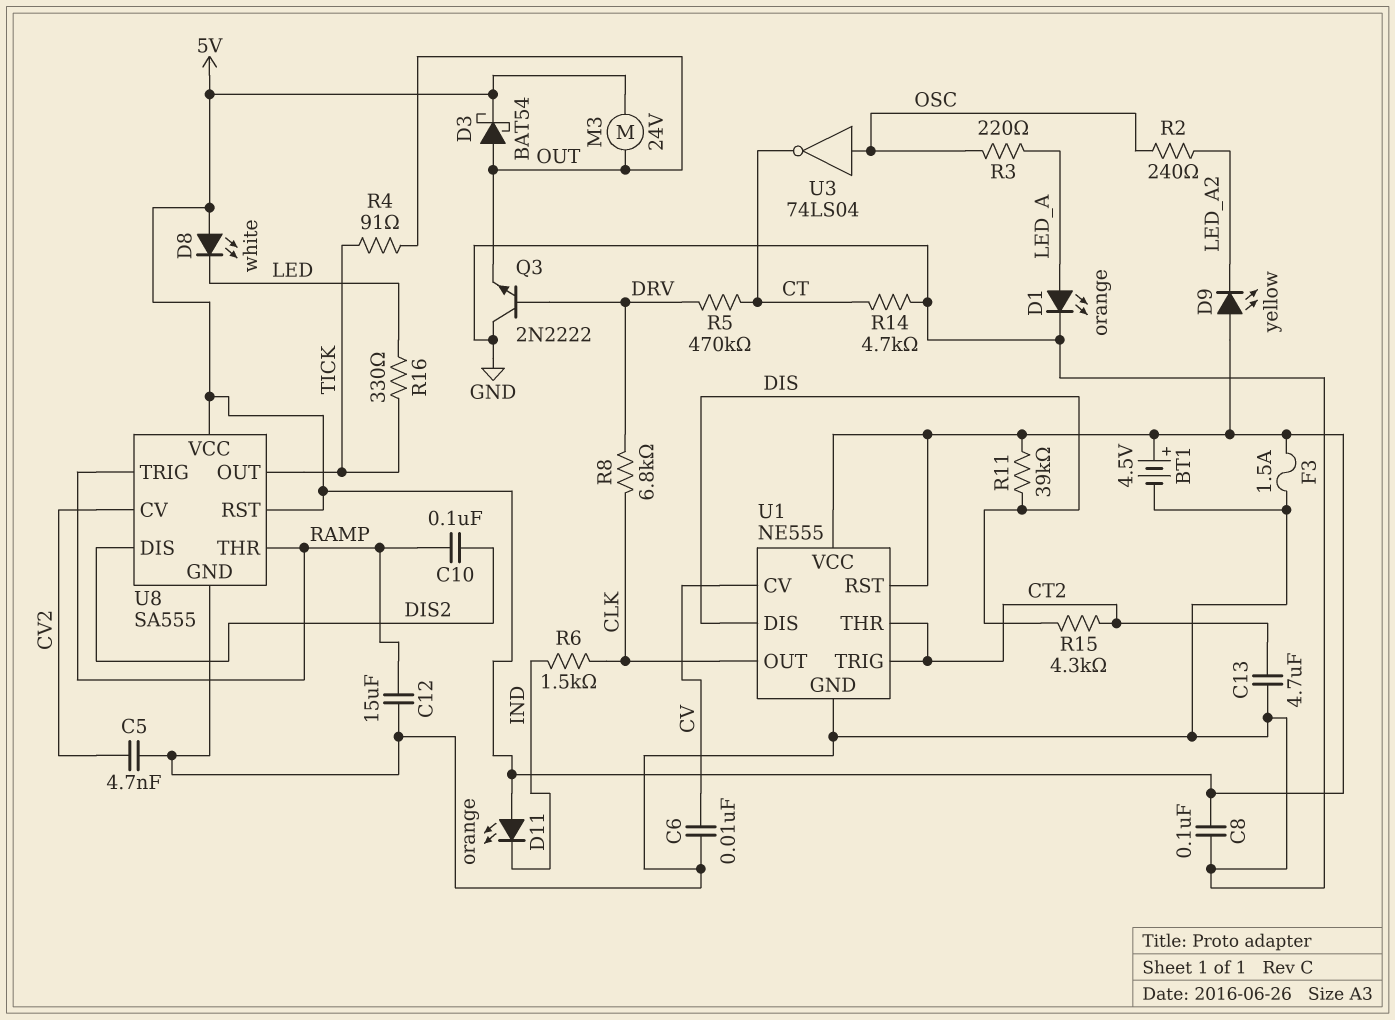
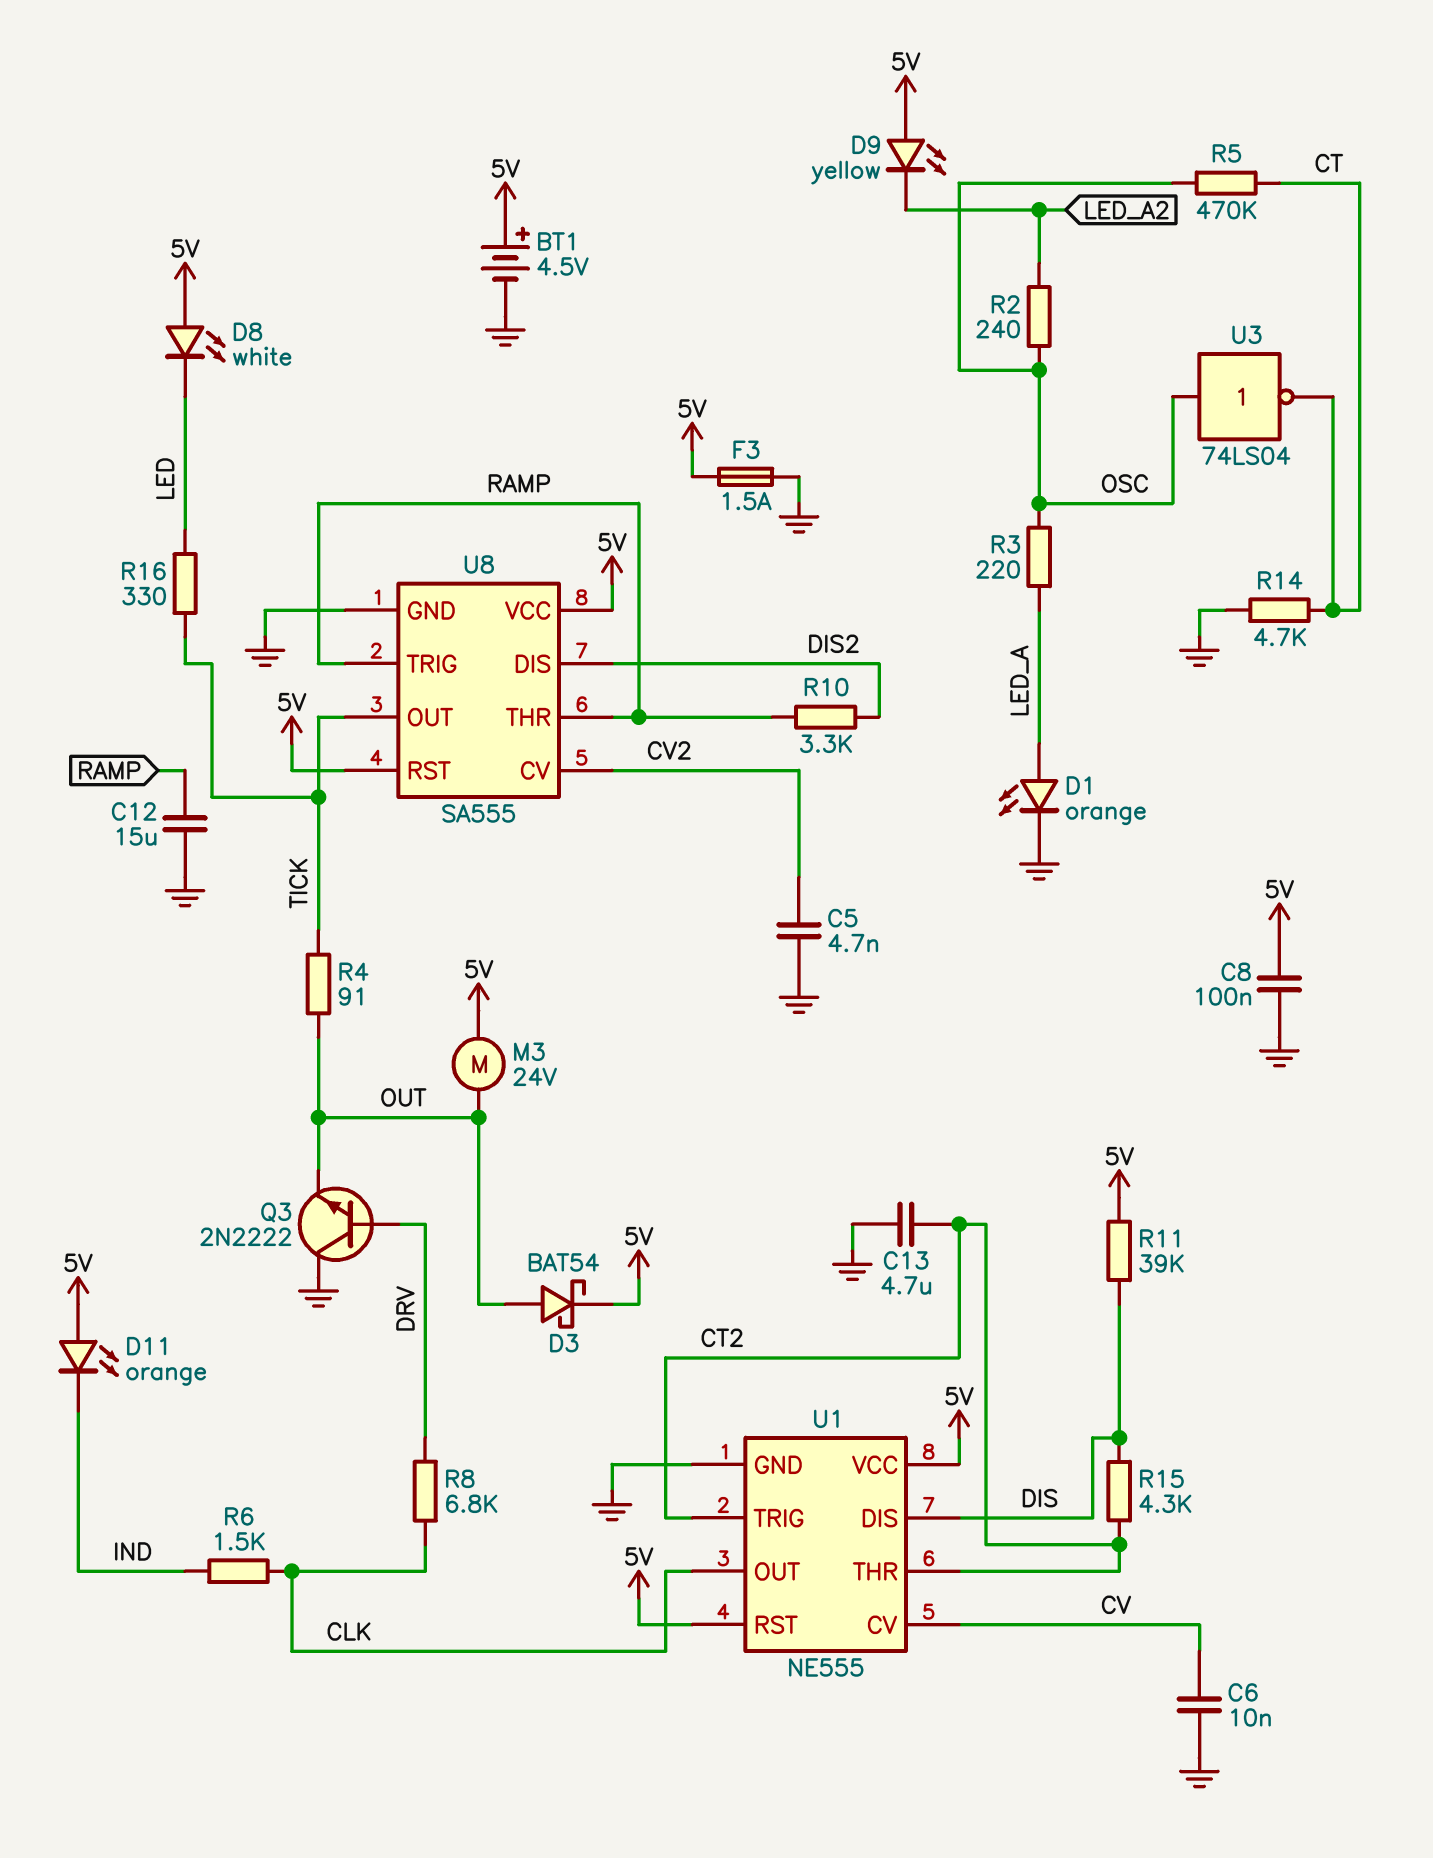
C10: 100nF (DIS2, RAMP) -> none
R5: 470k (CT, DRV) -> 470k (CT, OSC)
R10: none -> 3.3k (DIS2, RAMP)

